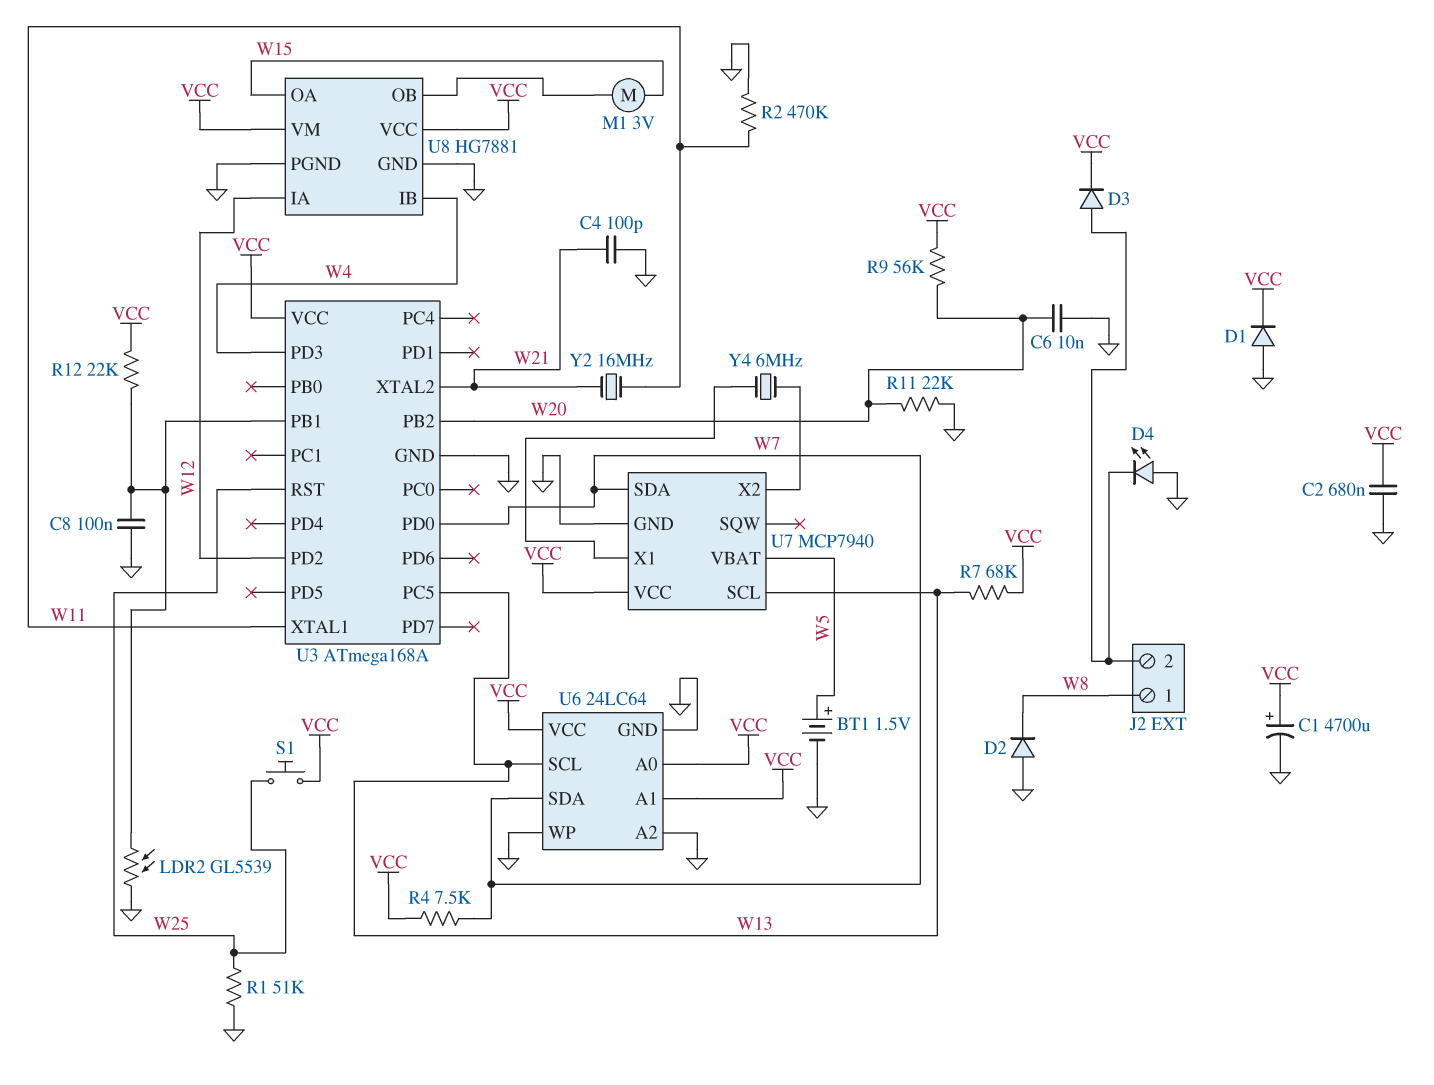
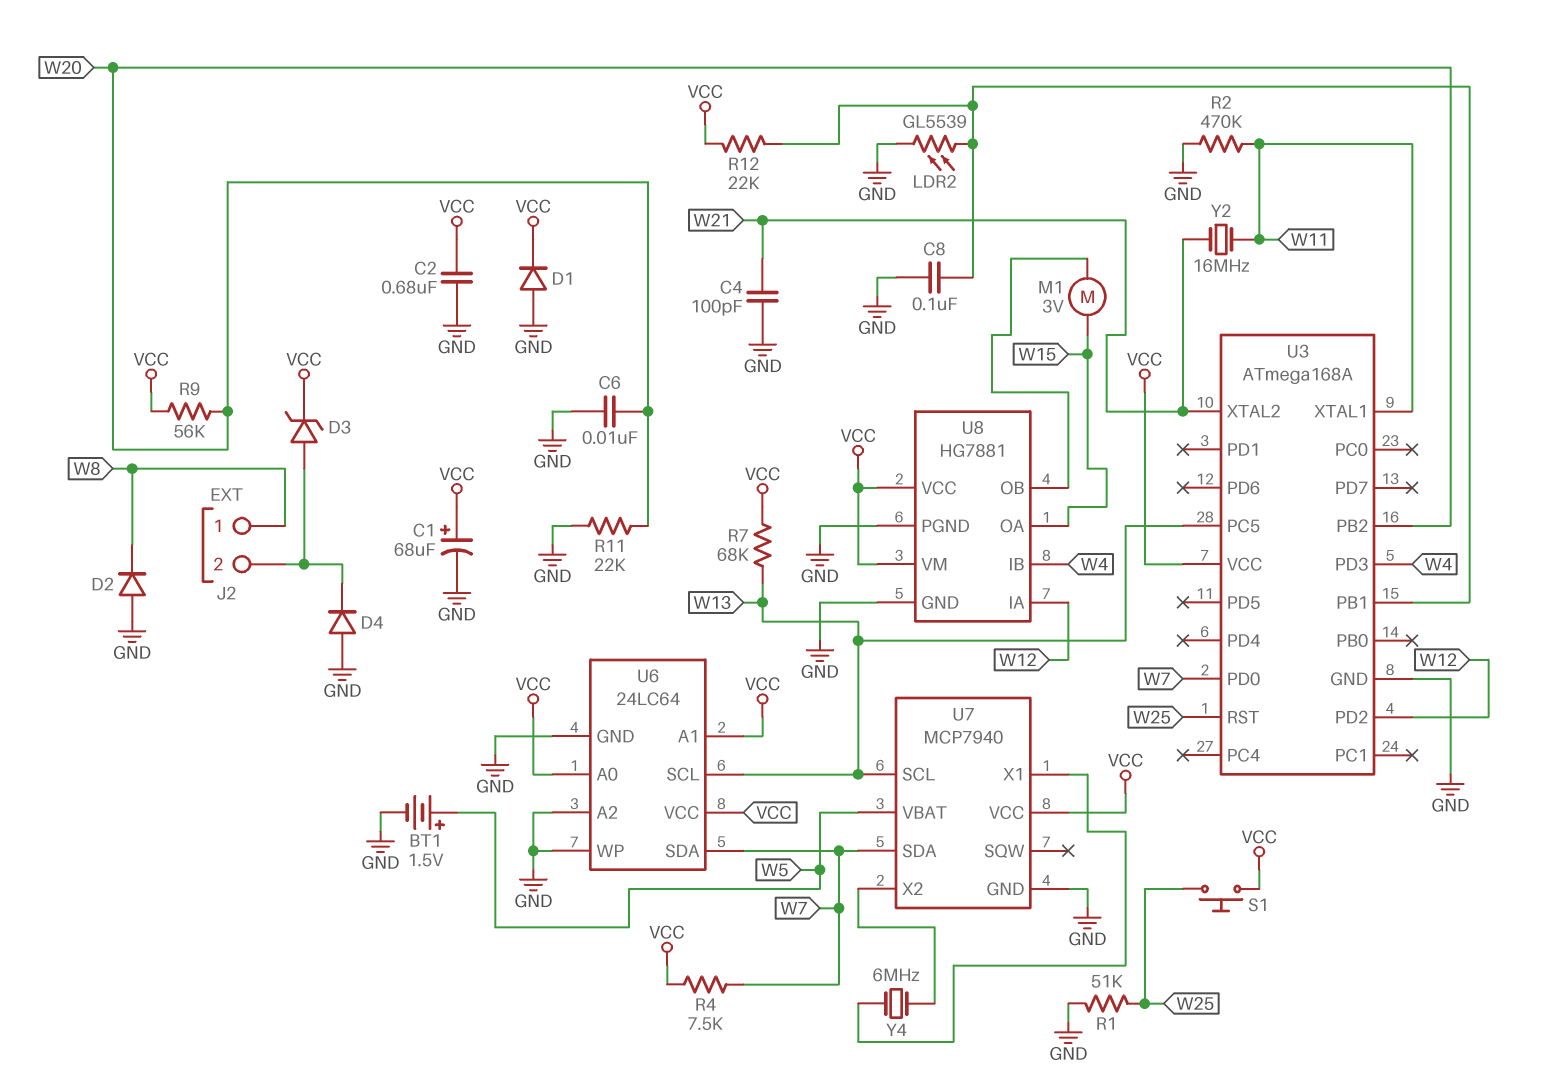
C1: 4700uF (plus VCC, minus GND) -> 68uF (plus VCC, minus GND)
D3: diode (A J2/2, K VCC) -> zener (A J2/2, K VCC)
D4: LED (A GND, K J2/2) -> diode (A GND, K J2/2)

